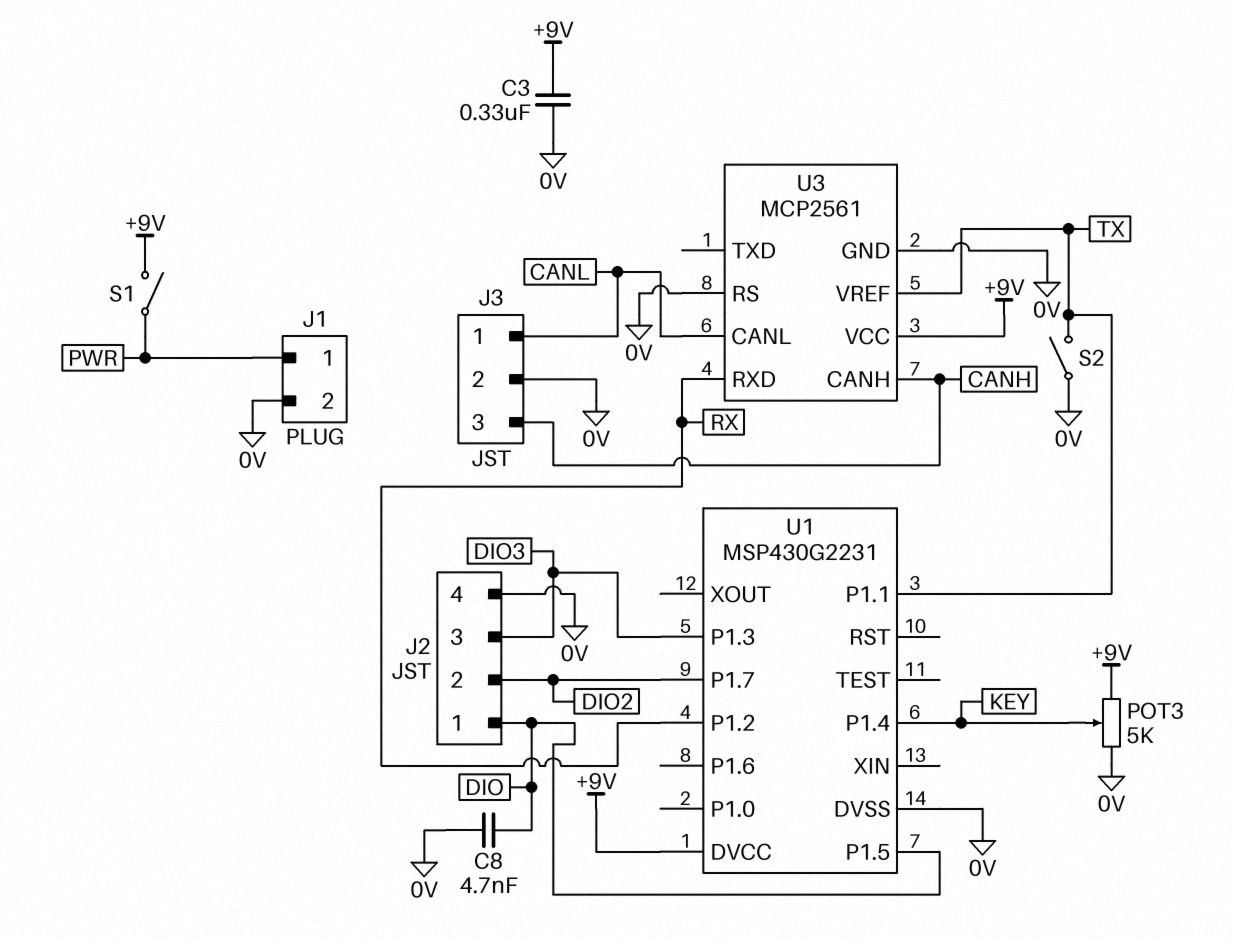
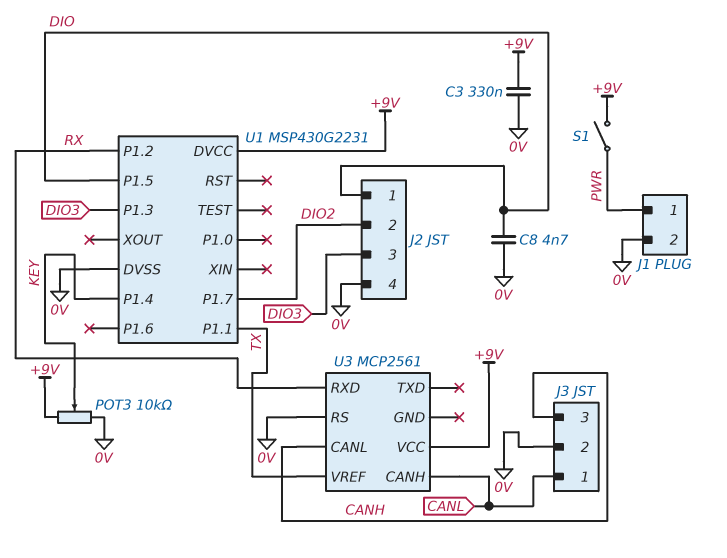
POT3: 5k (+9V, 0V, wiper KEY) -> 10k (+9V, 0V, wiper KEY)
S2: switch (0V, TX) -> none
U3 pin CANH: CANH -> CANL
U3 pin CANL: CANL -> CANH
U3 pin GND: 0V -> none

